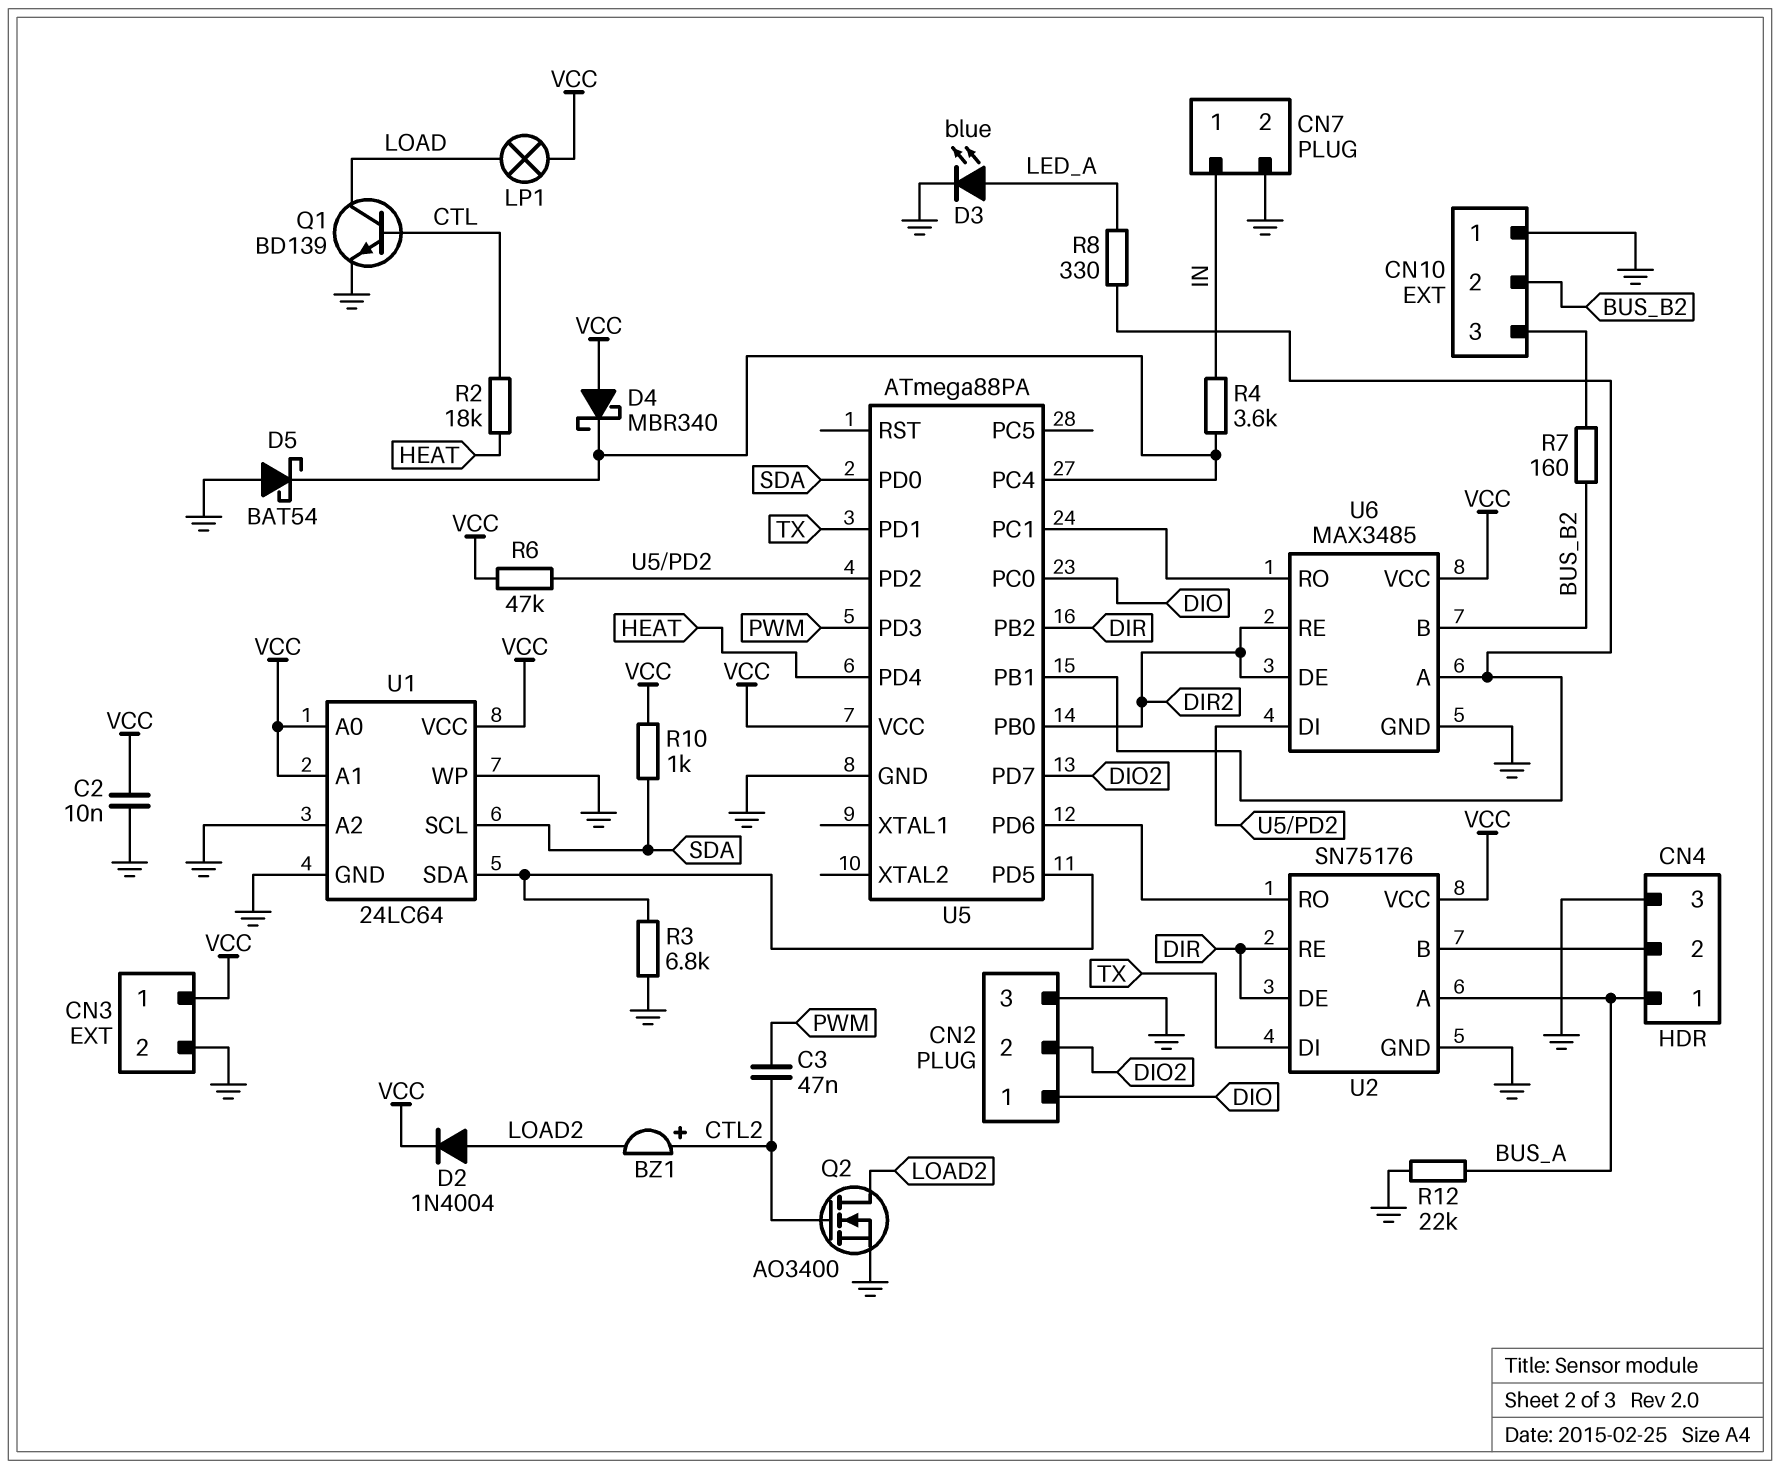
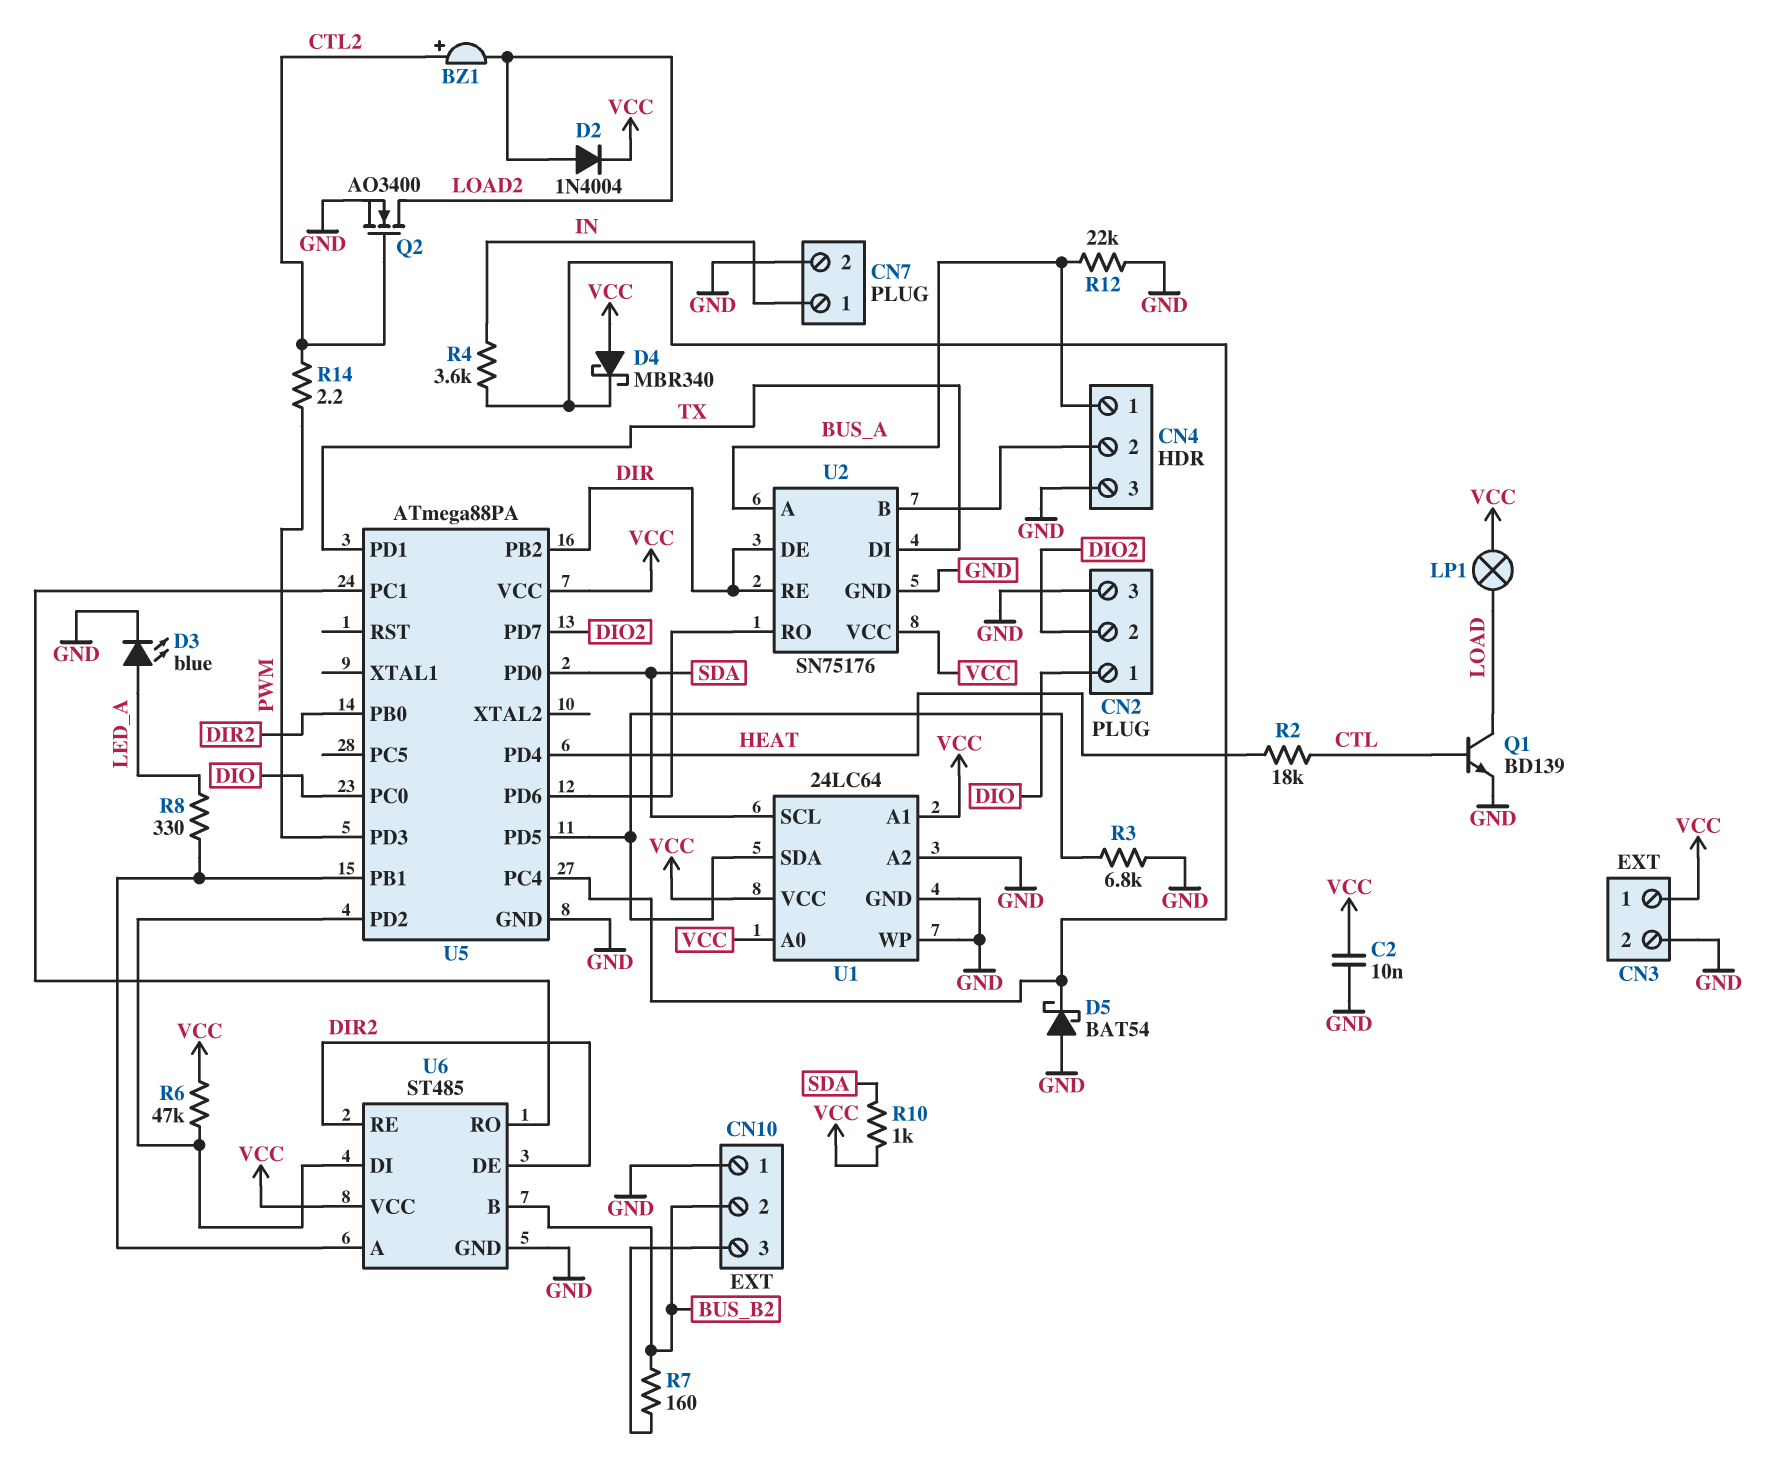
C3: 47nF (CTL2, PWM) -> none
R14: none -> 2.2 (CTL2, PWM)
U6: MAX3485 -> ST485

